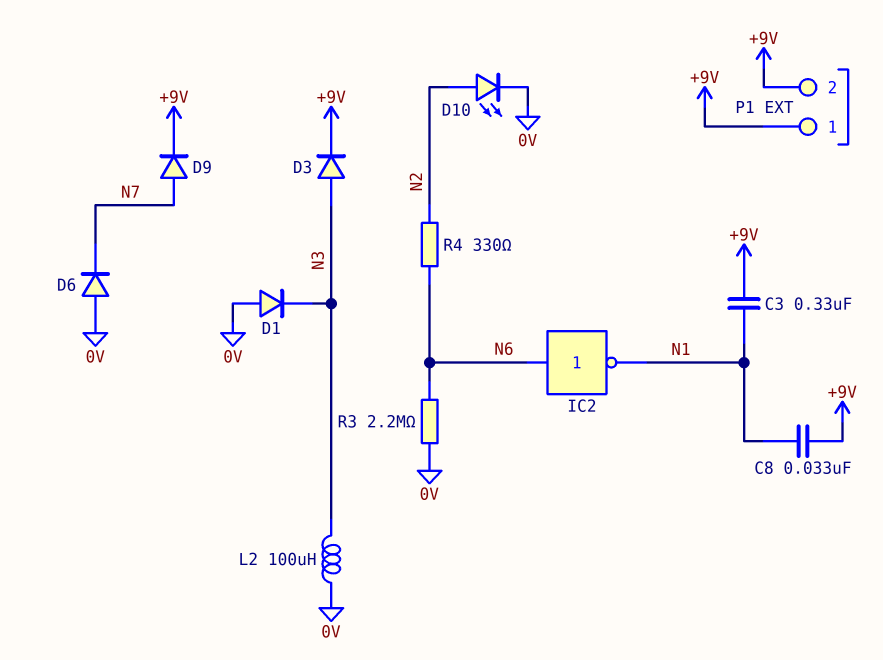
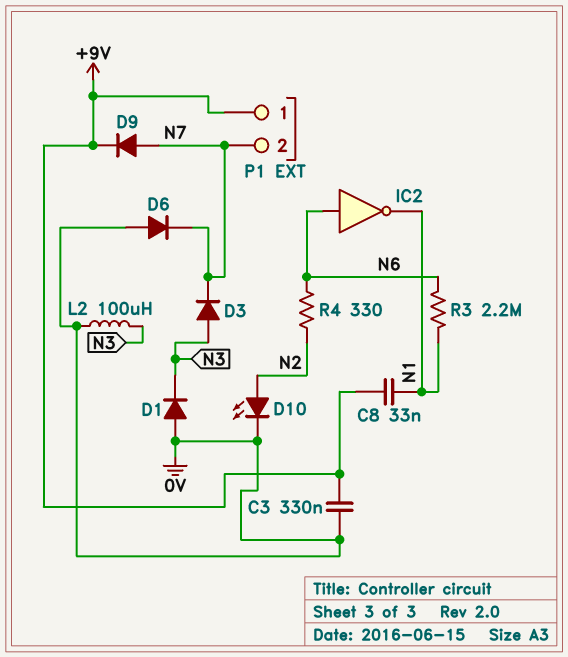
C3: 330nF (+9V, N1) -> 330nF (+9V, 0V)
D3: diode (A N3, K +9V) -> diode (A N3, K N7)
P1 pin 2: +9V -> N7
R3: 2.2M (0V, N6) -> 2.2M (N1, N6)

